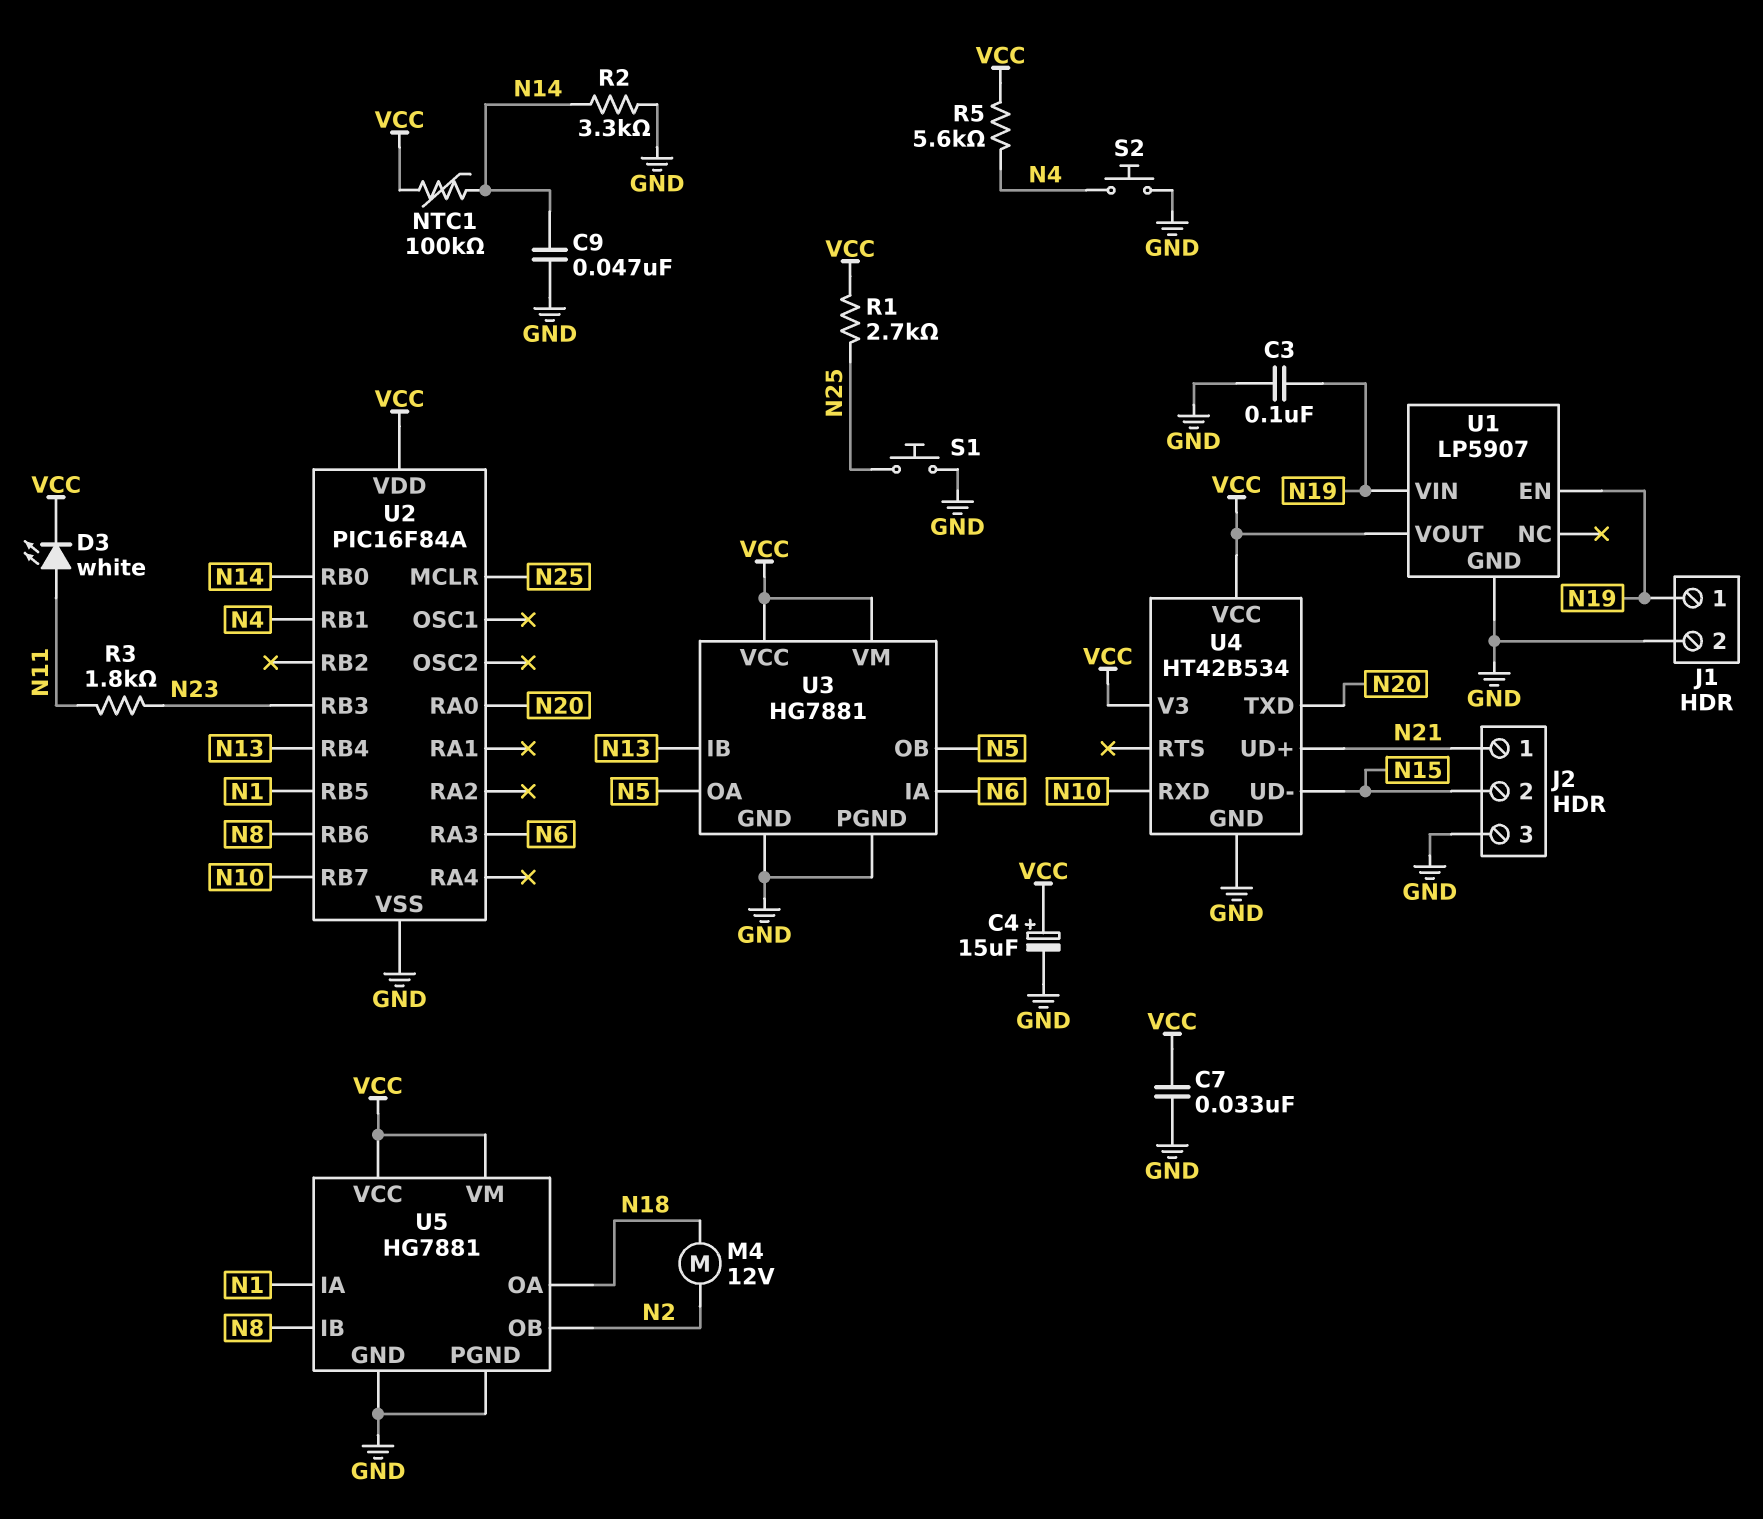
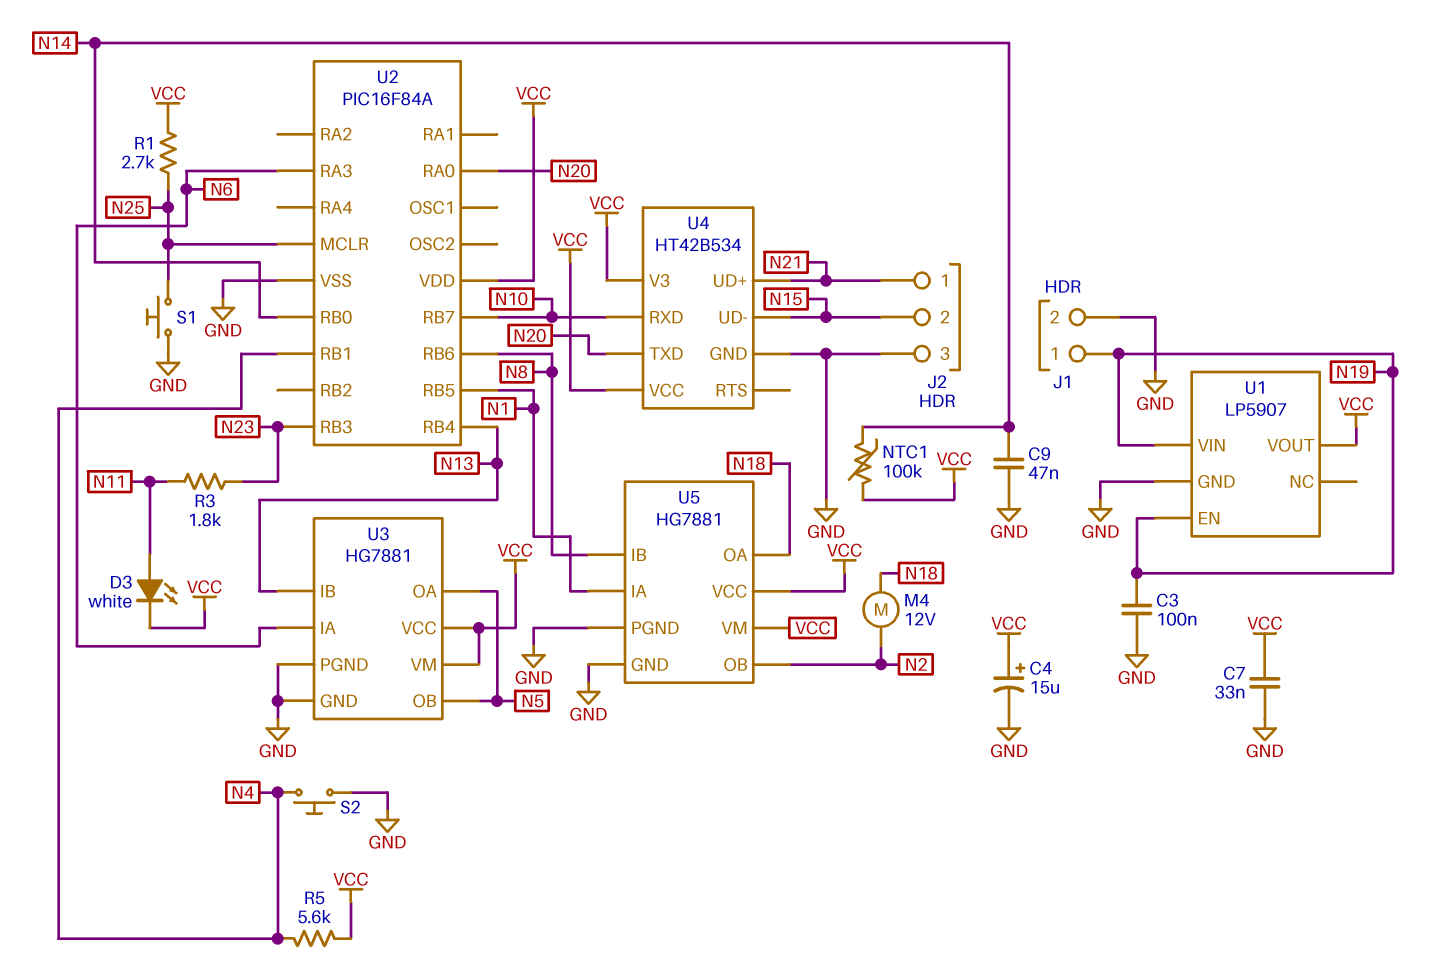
R2: 3.3k (GND, N14) -> none

